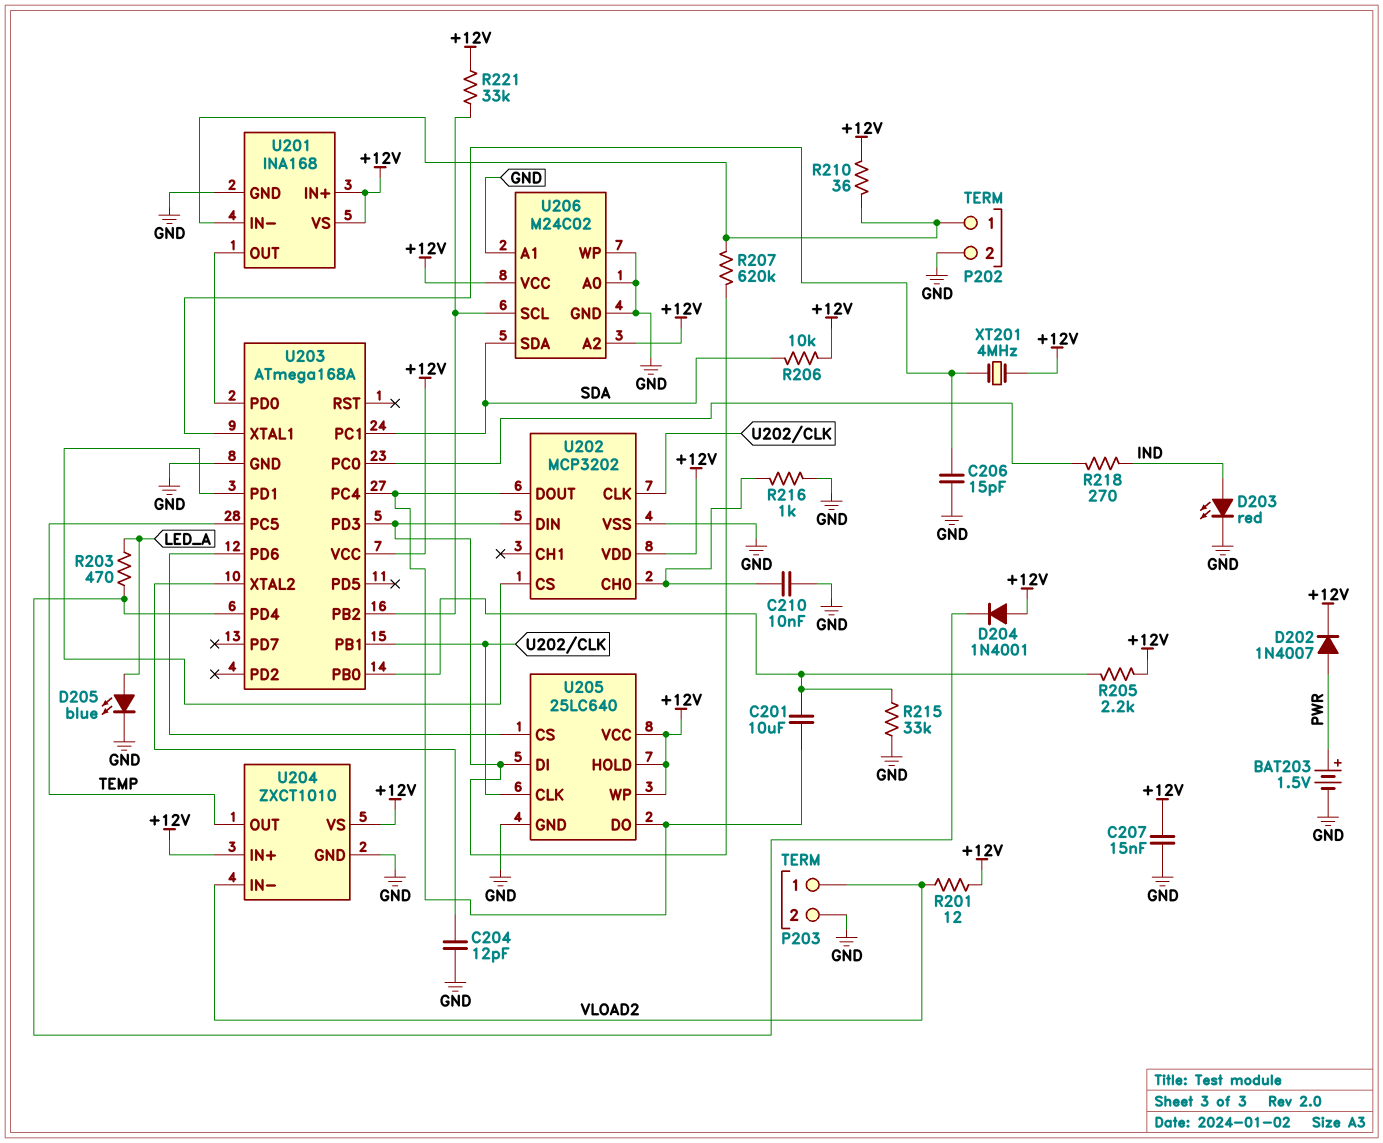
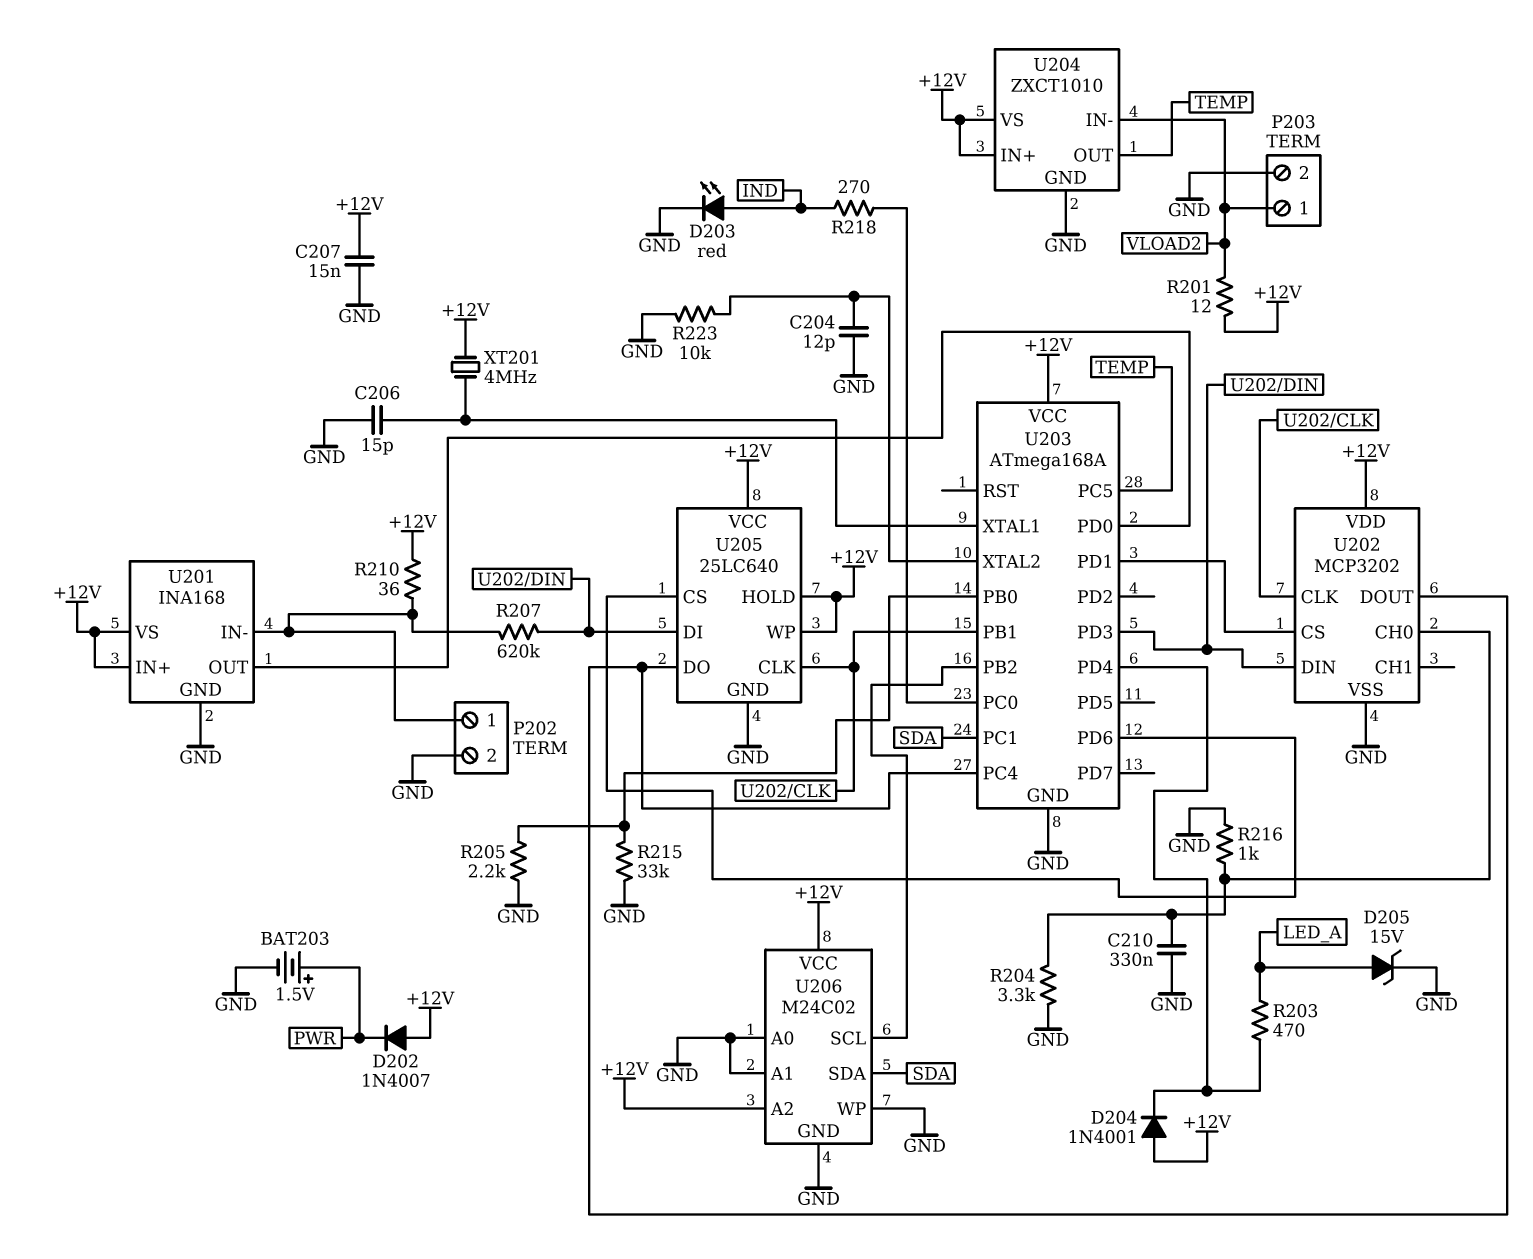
C201: 10uF (U202/DOUT, U203/PB0) -> none
C210: 10nF (GND, U202/CH0) -> 330nF (GND, U202/CH0)
D202: diode 1N4007 (A PWR, K +12V) -> diode 1N4007 (A +12V, K PWR)
D205: LED blue (A LED_A, K GND) -> zener 15V (A LED_A, K GND)
R204: none -> 3.3k (GND, U202/CH0)
R205: 2.2k (+12V, U203/PB0) -> 2.2k (GND, U203/PB0)
R206: 10k (+12V, SDA) -> none
R221: 33k (+12V, U203/PB2) -> none
R223: none -> 10k (GND, U203/XTAL2)

